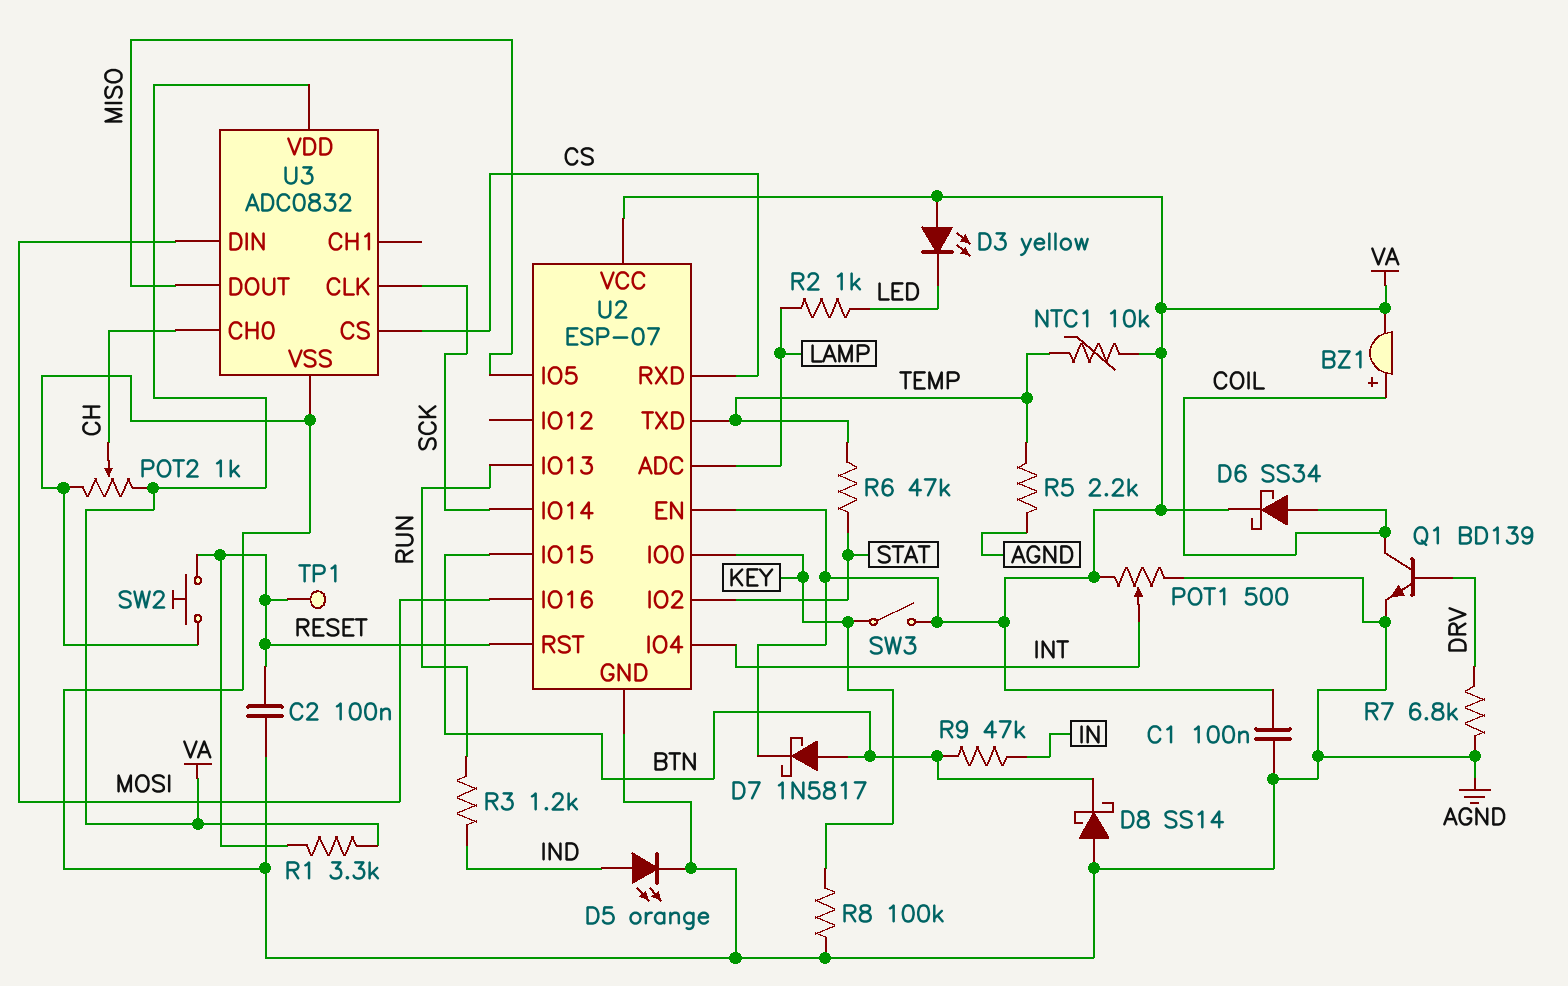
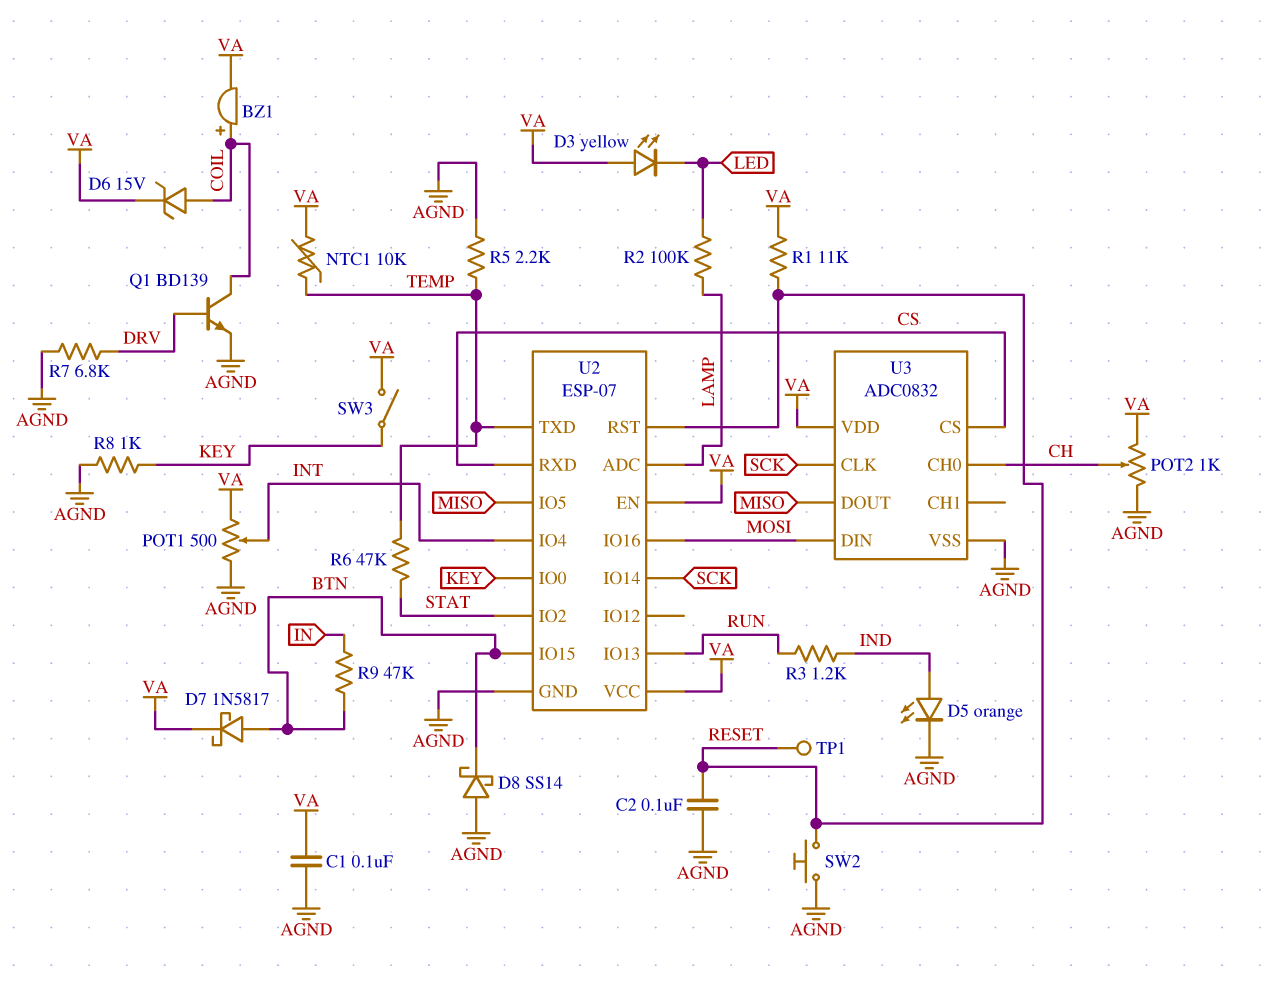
D6: schottky SS34 (A COIL, K VA) -> zener 15V (A COIL, K VA)
R1: 3.3k (RESET, VA) -> 11k (RESET, VA)
R2: 1k (LAMP, LED) -> 100k (LAMP, LED)
R8: 100k (AGND, KEY) -> 1k (AGND, KEY)

